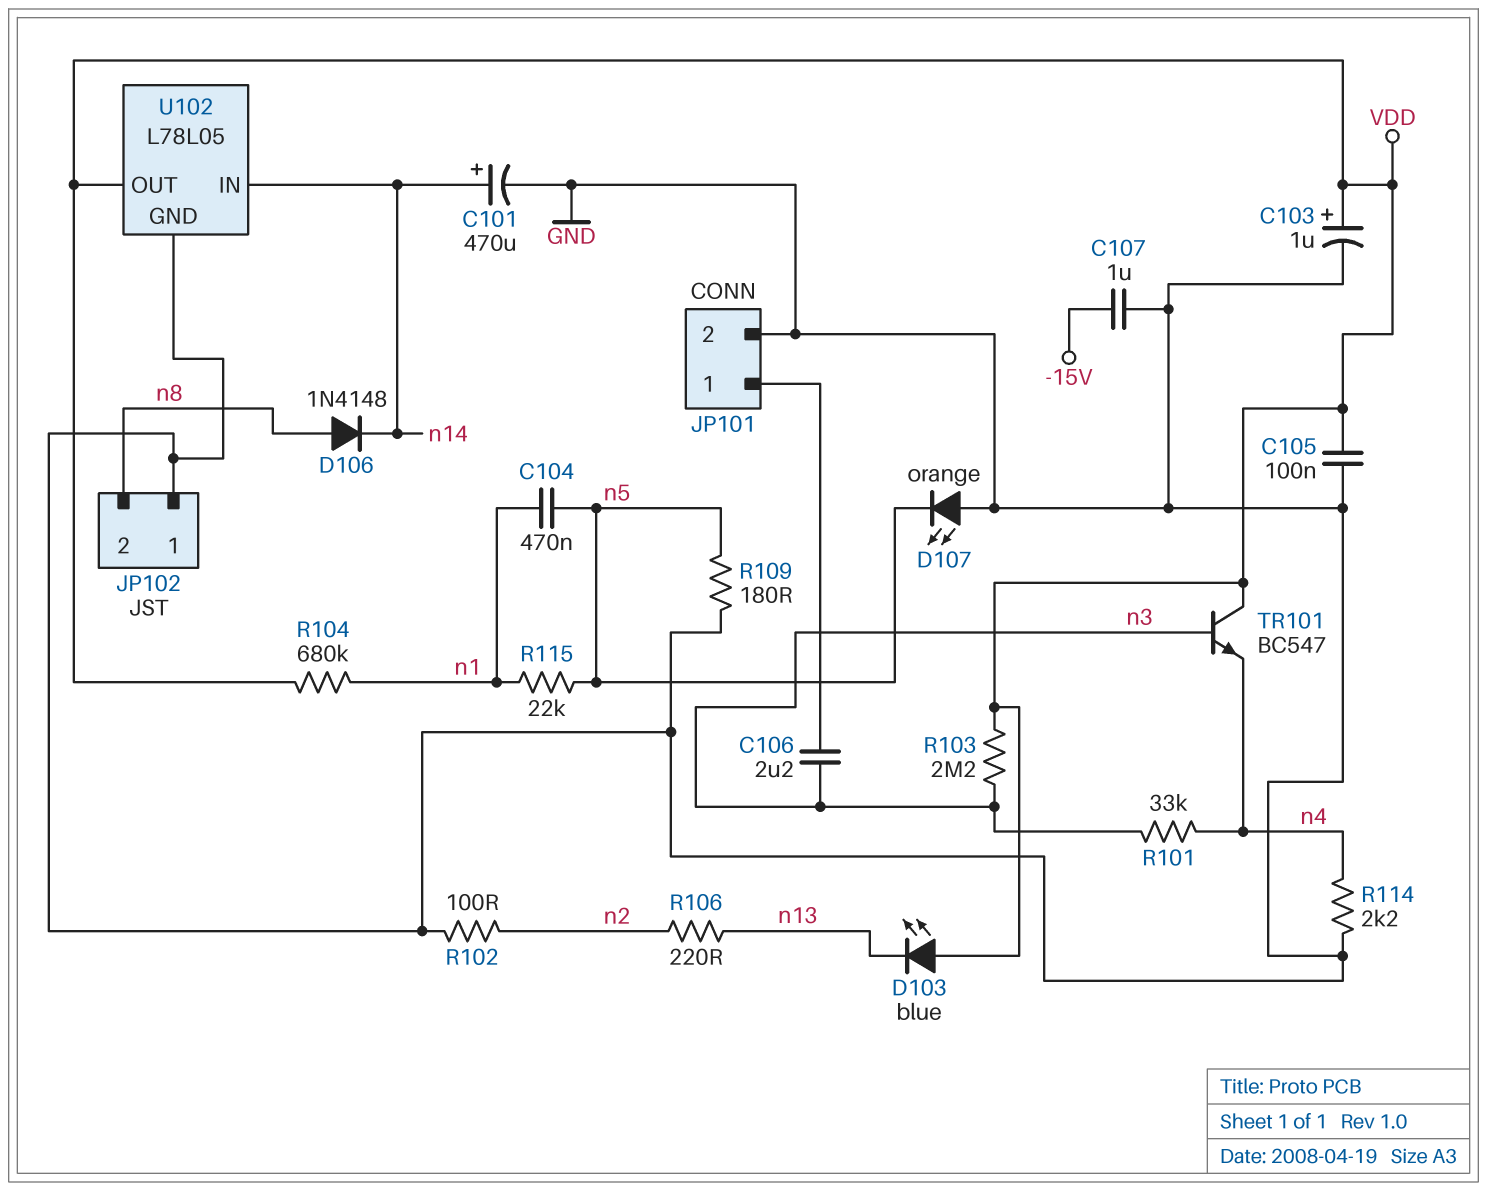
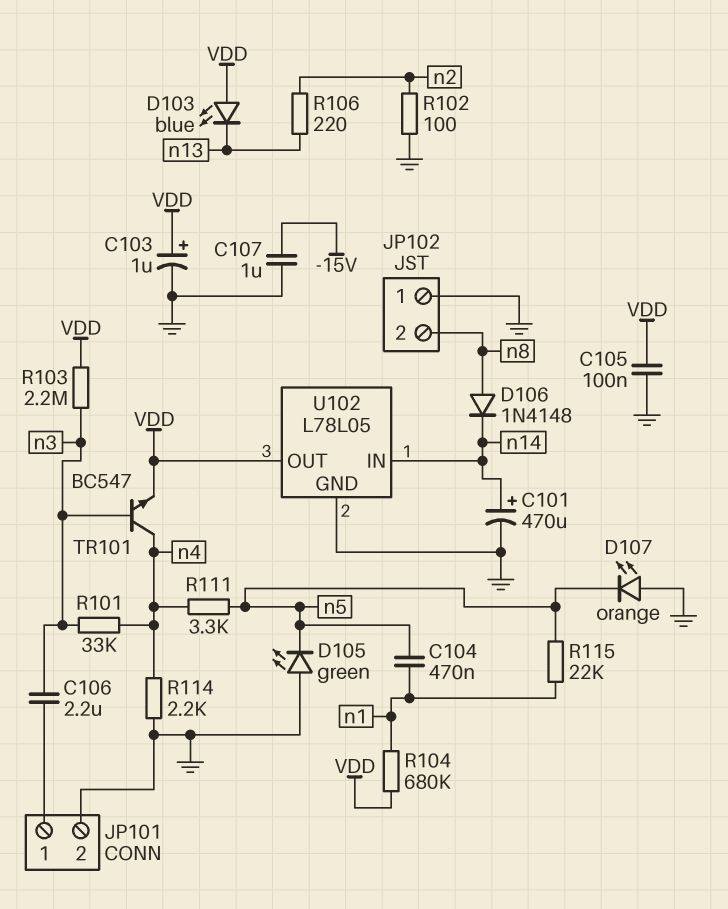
D105: none -> LED green (A GND, K n5)
R109: 180 (GND, n5) -> none
R111: none -> 3.3k (n4, n5)
TR101: NPN BC547 (B n3, C VDD, E n4) -> NPN BC547 (B n3, C n4, E VDD)

